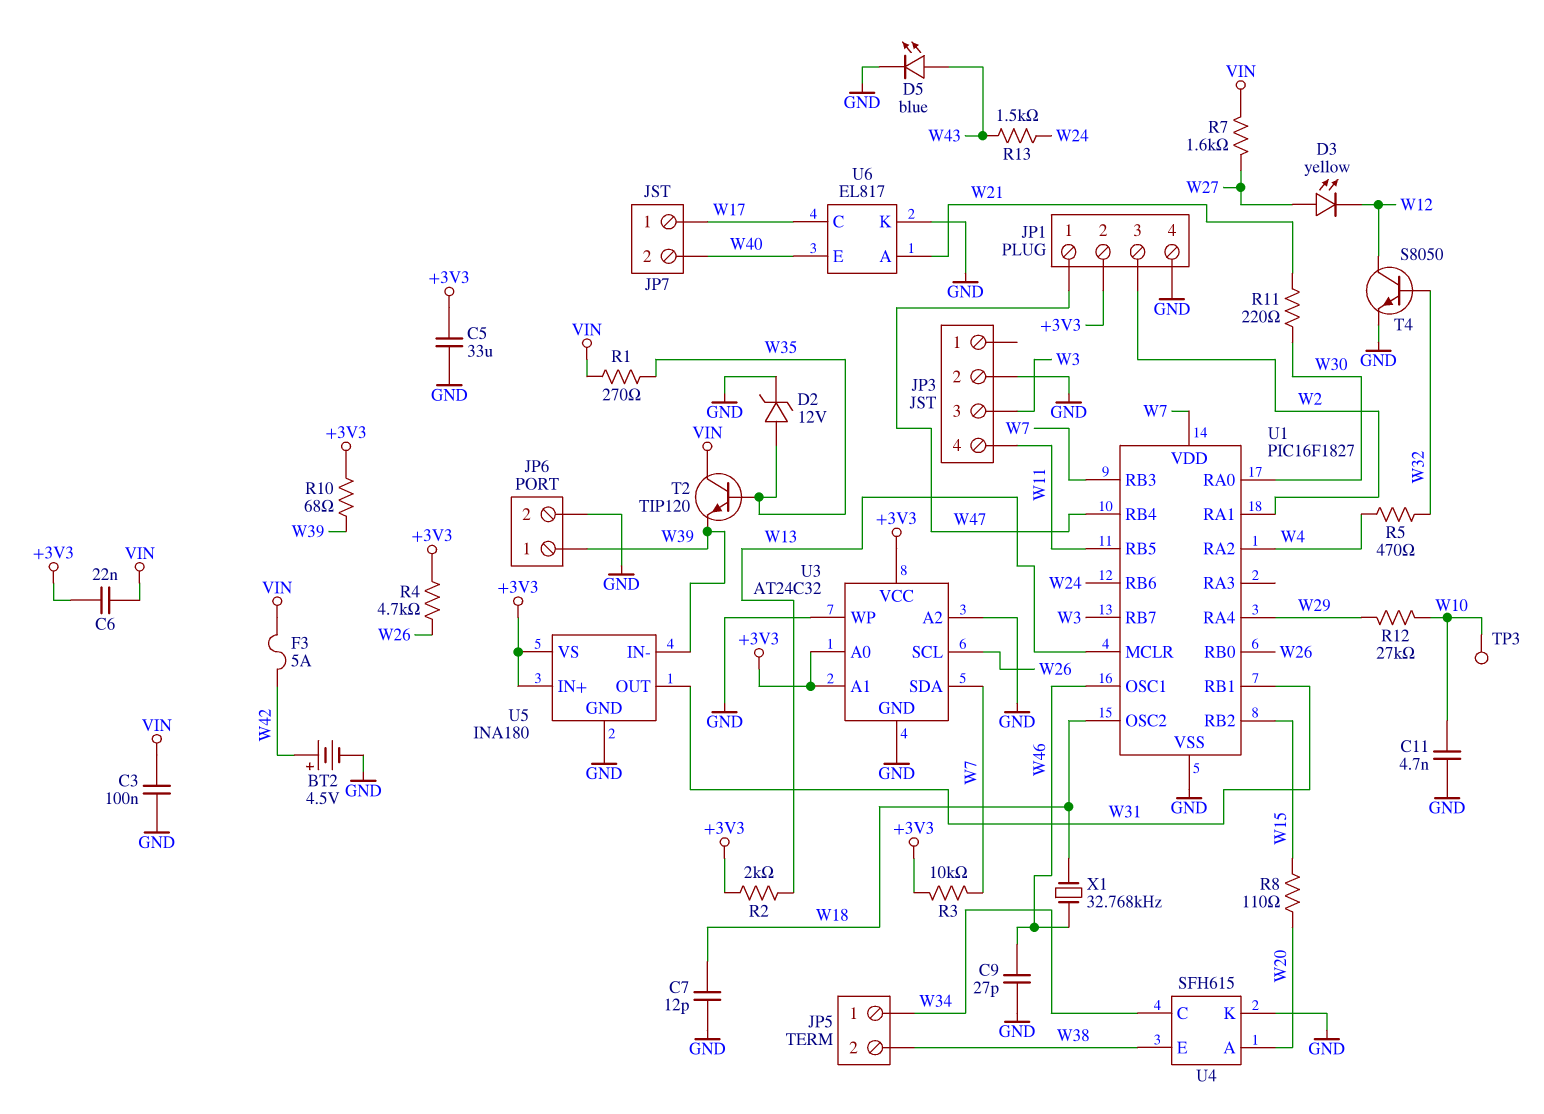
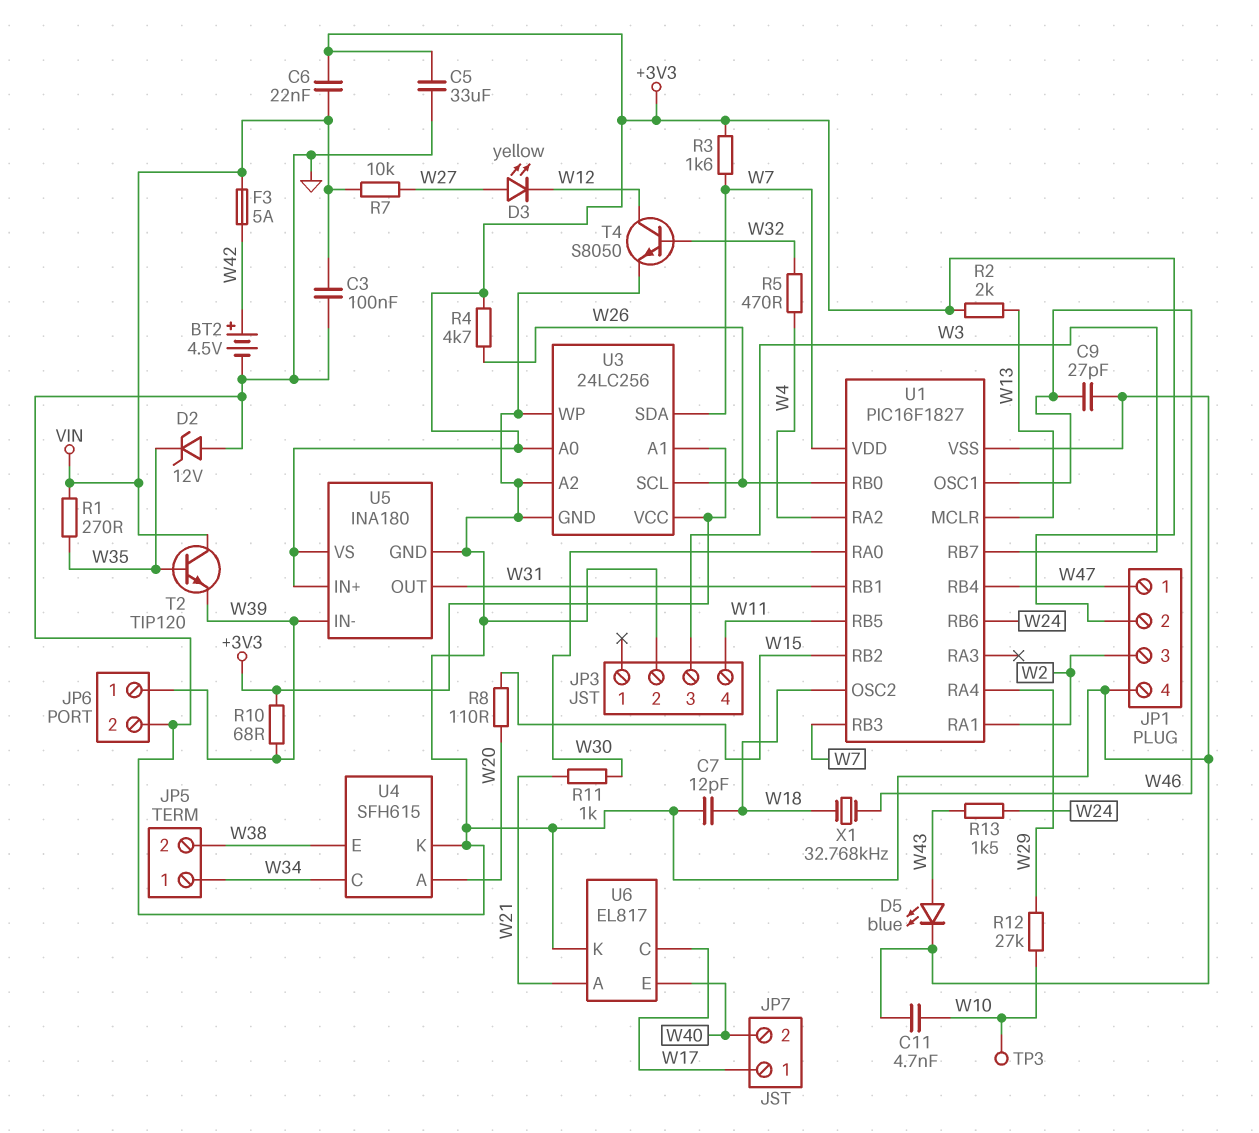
D2: zener 12V (A W35, K GND) -> zener 12V (A GND, K W35)
R3: 10k (+3V3, W7) -> 1.6k (+3V3, W7)
R7: 1.6k (VIN, W27) -> 10k (VIN, W27)
R11: 220 (W21, W30) -> 1k (W21, W30)
U3: AT24C32 -> 24LC256

